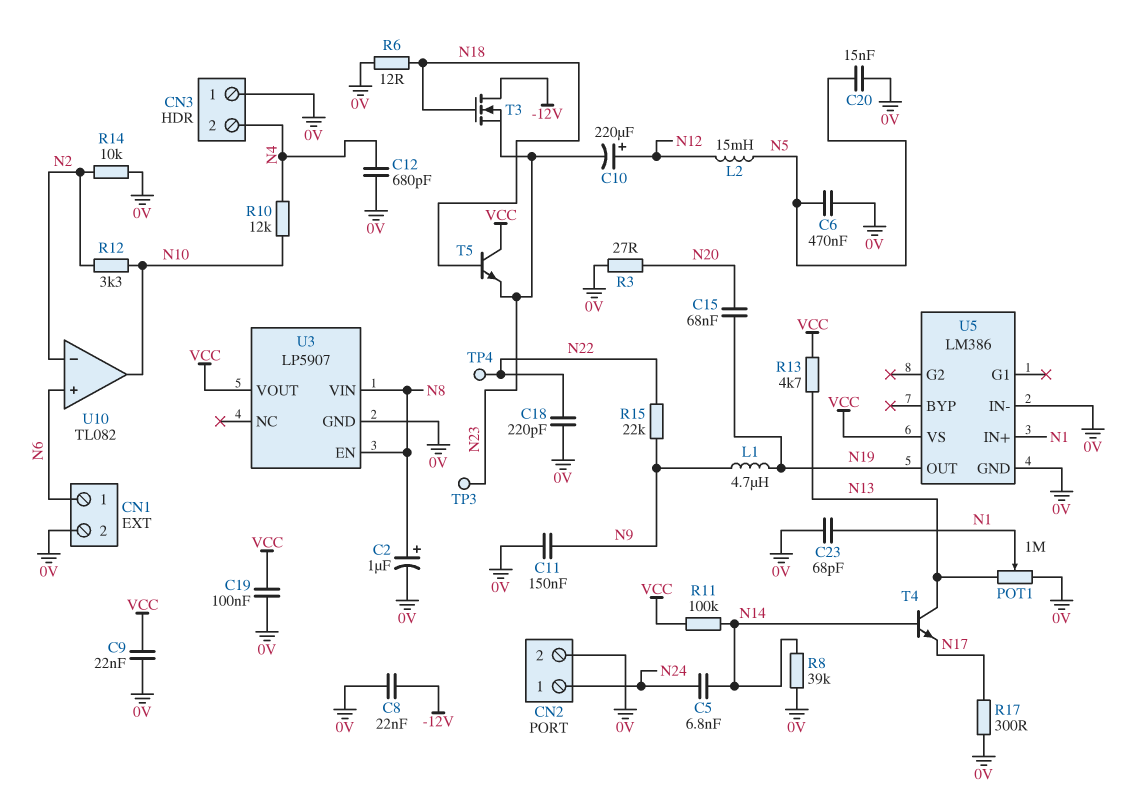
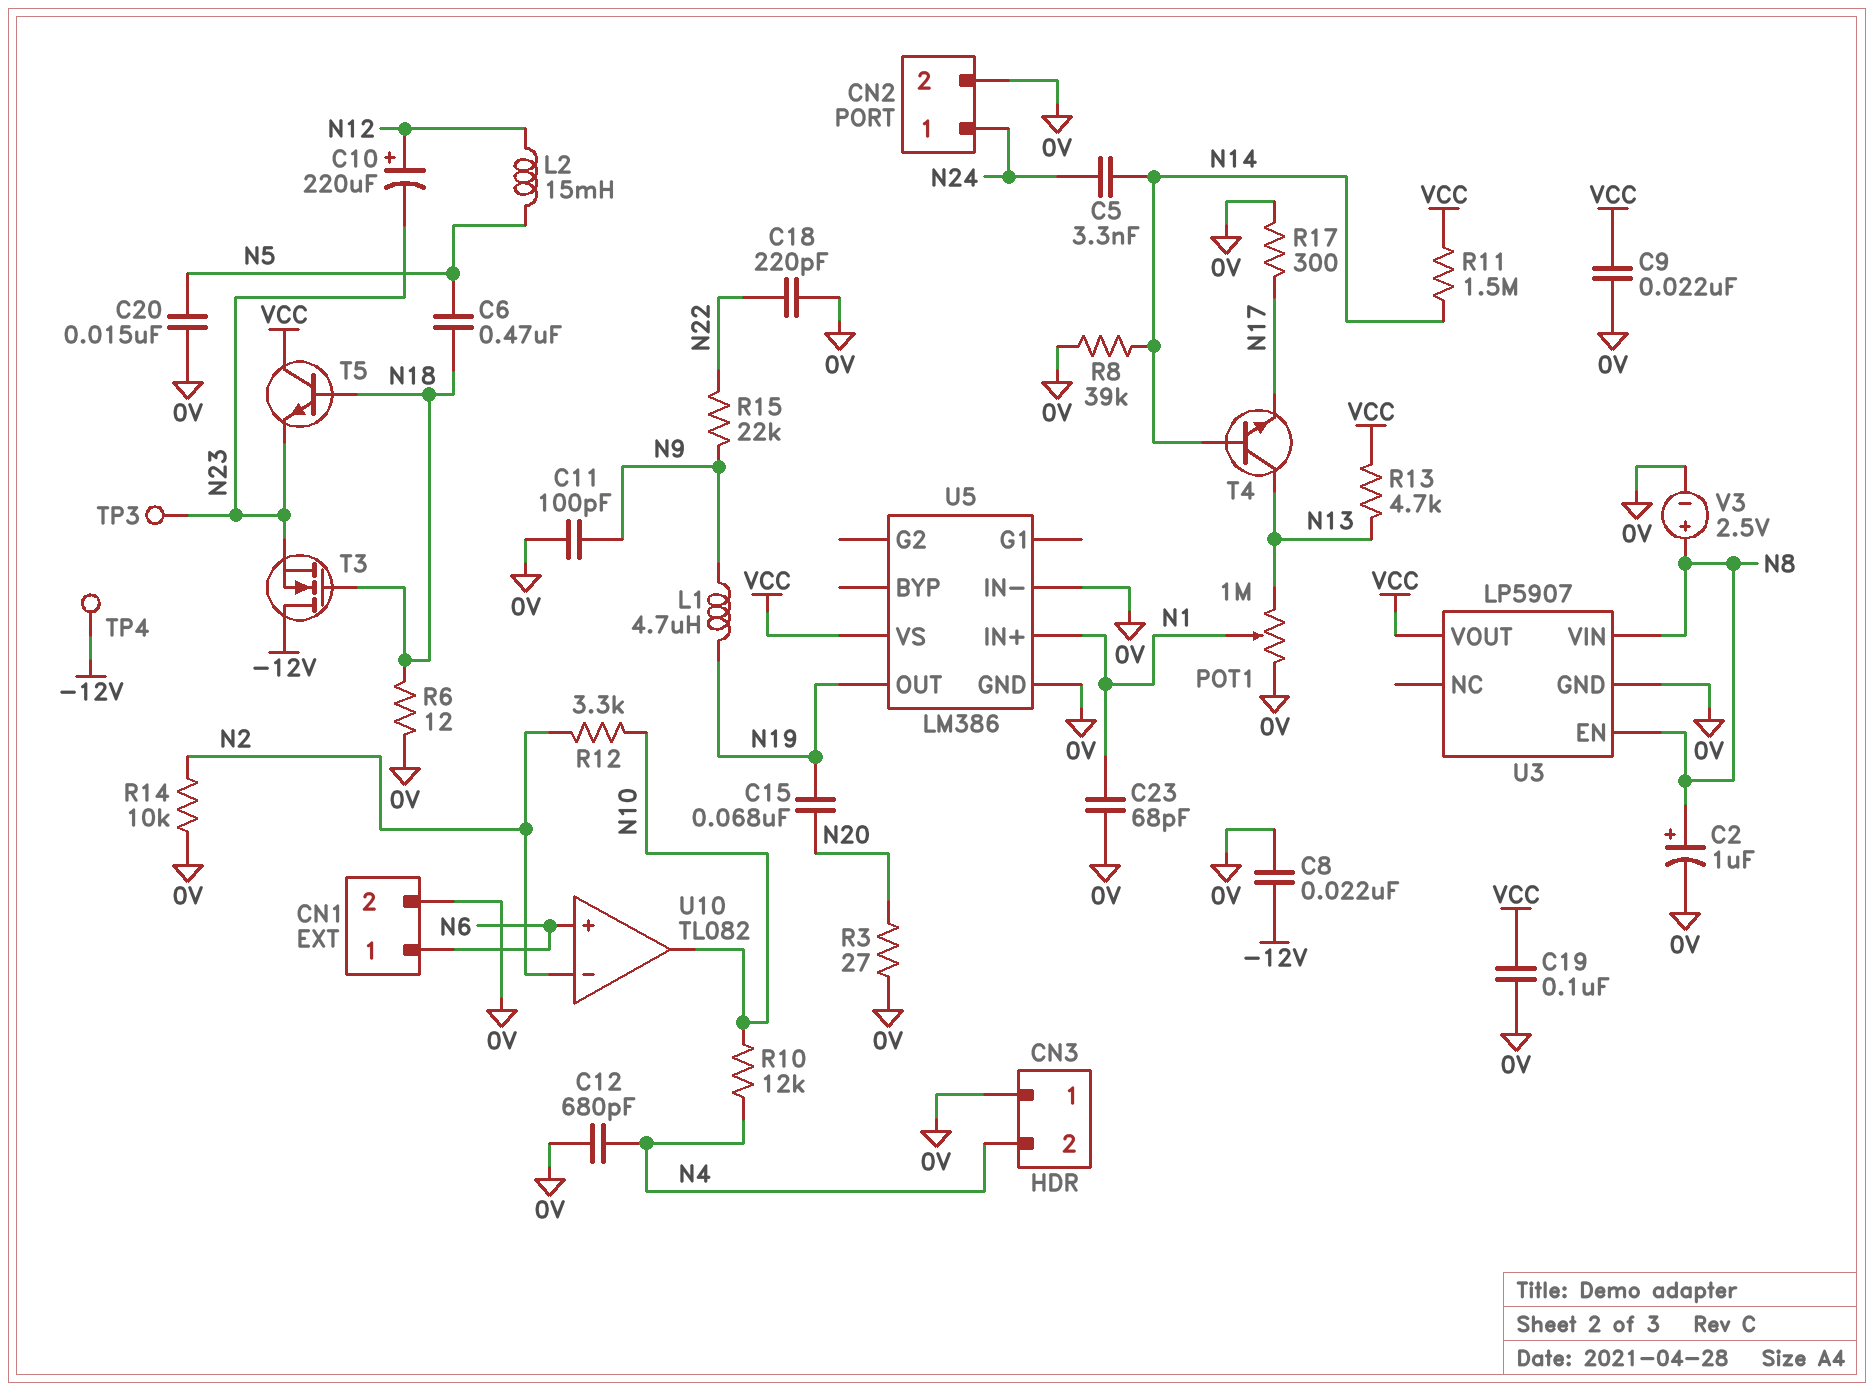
C5: 6.8nF (N14, N24) -> 3.3nF (N14, N24)
C6: 470nF (0V, N5) -> 470nF (N5, N18)
C11: 150nF (0V, N9) -> 100pF (0V, N9)
R11: 100k (N14, VCC) -> 1.5M (N14, VCC)
TP4: test point (N22) -> test point (-12V)
V3: none -> 2.5V (plus N8, minus 0V)

